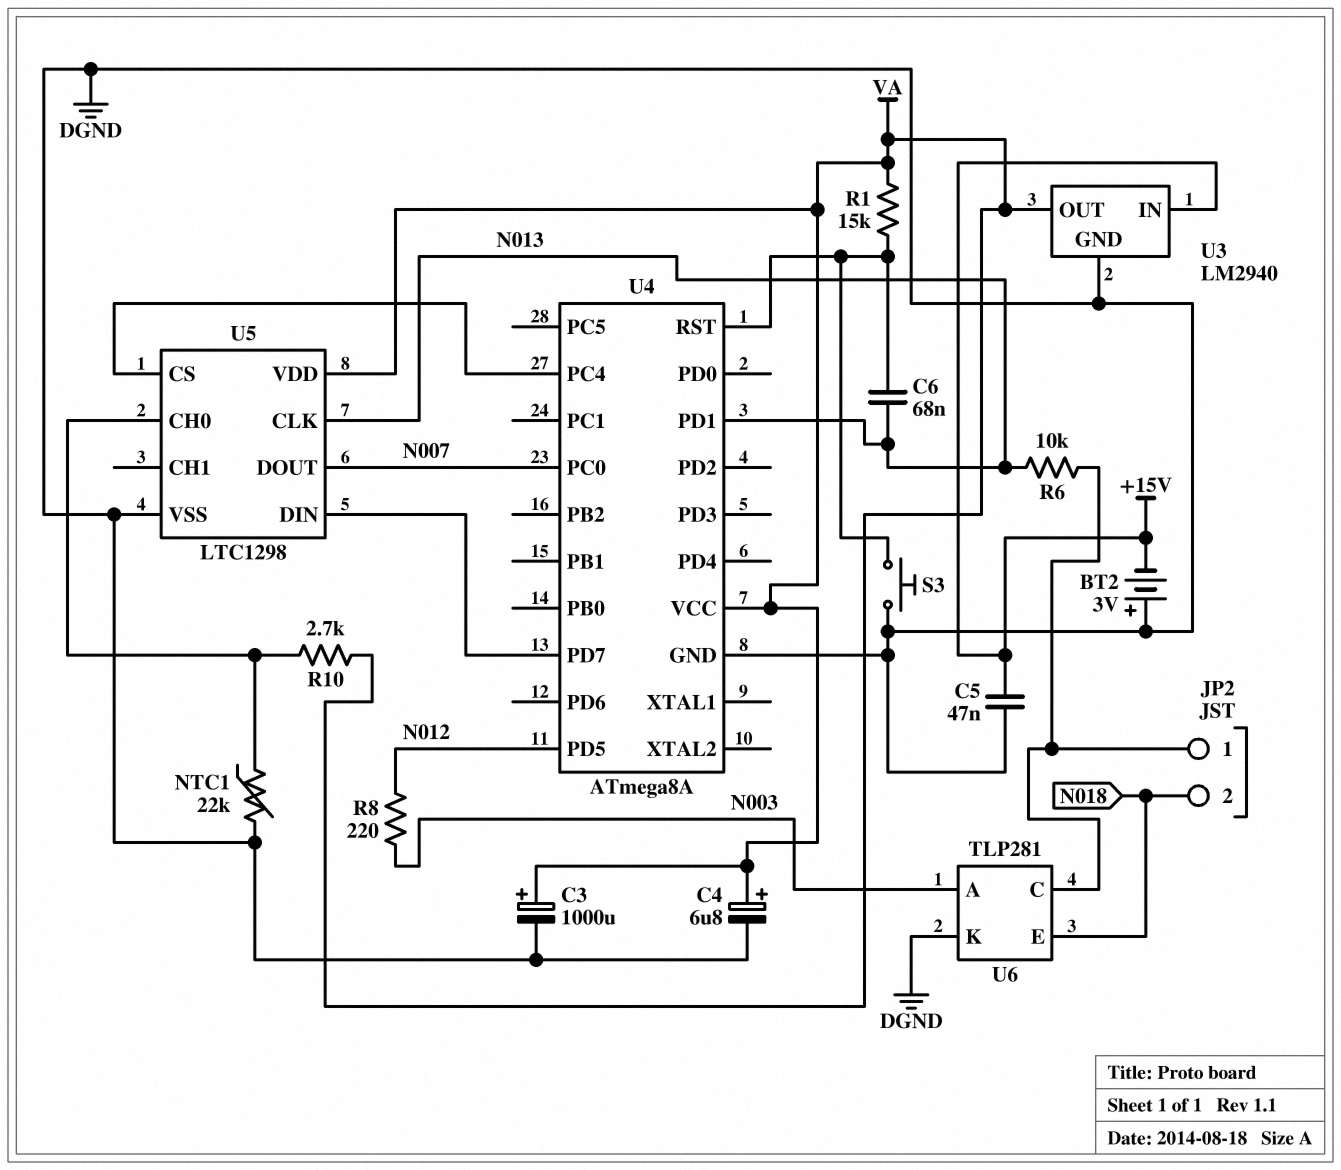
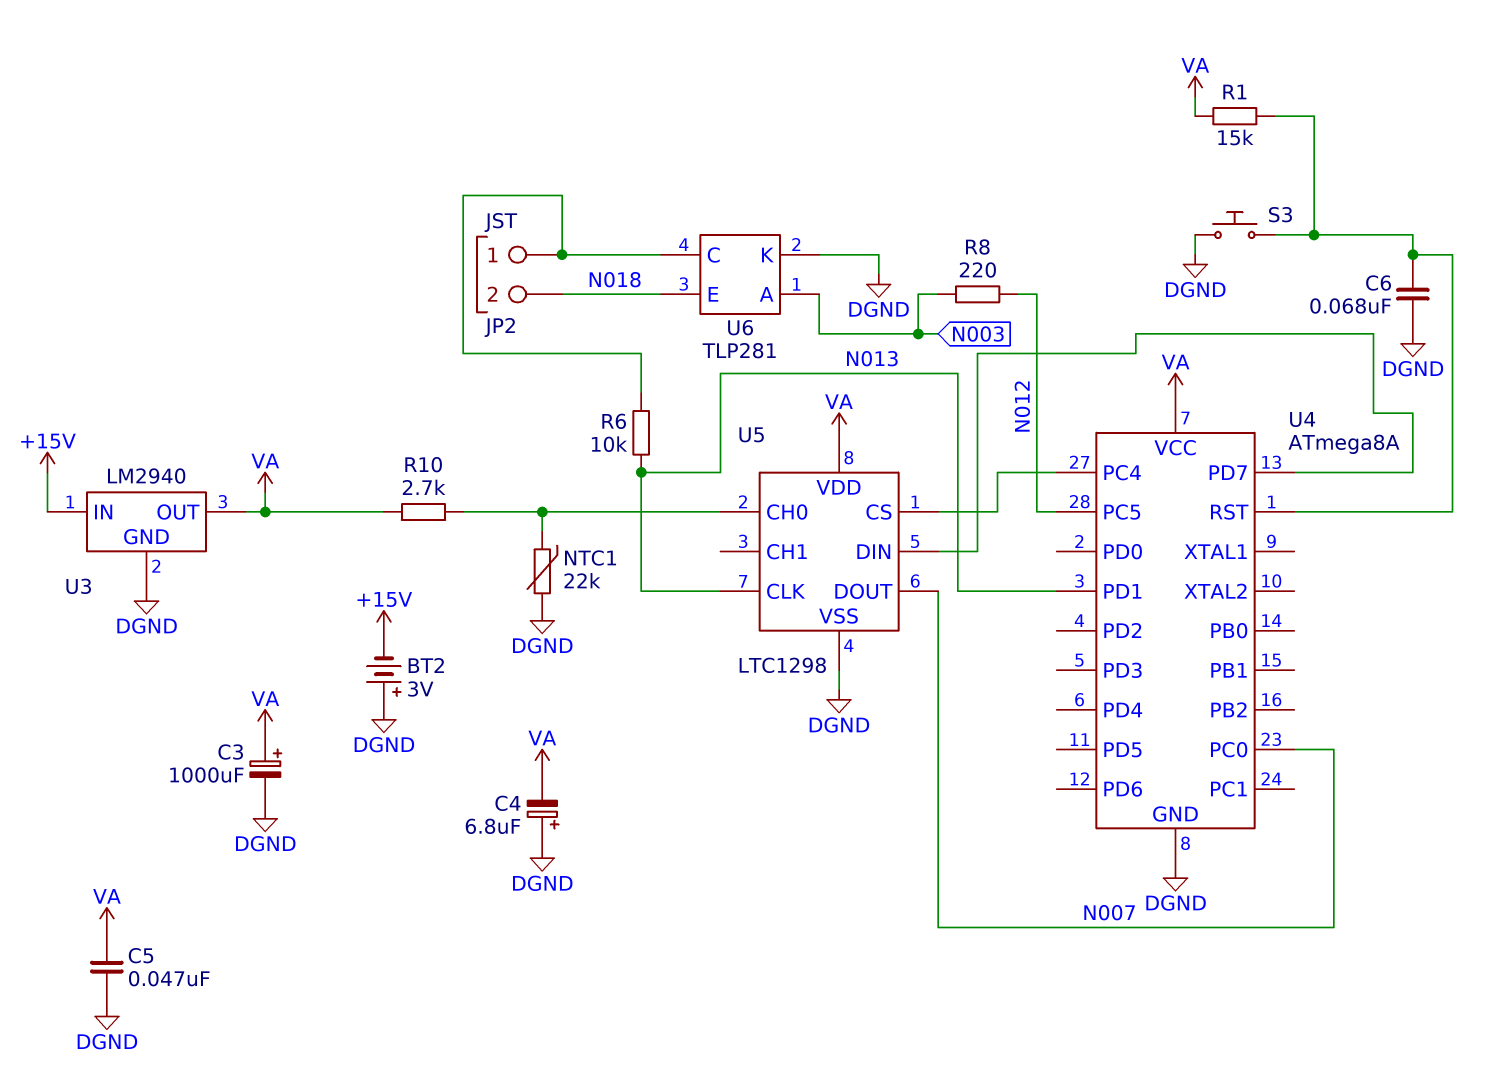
C4: 6.8uF (plus VA, minus DGND) -> 6.8uF (plus DGND, minus VA)
C5: 47nF (+15V, DGND) -> 47nF (DGND, VA)
C6: 68nF (N013, U4/RST) -> 68nF (DGND, U4/RST)
U4 pin PC5: none -> N012
U4 pin PD5: N012 -> none

